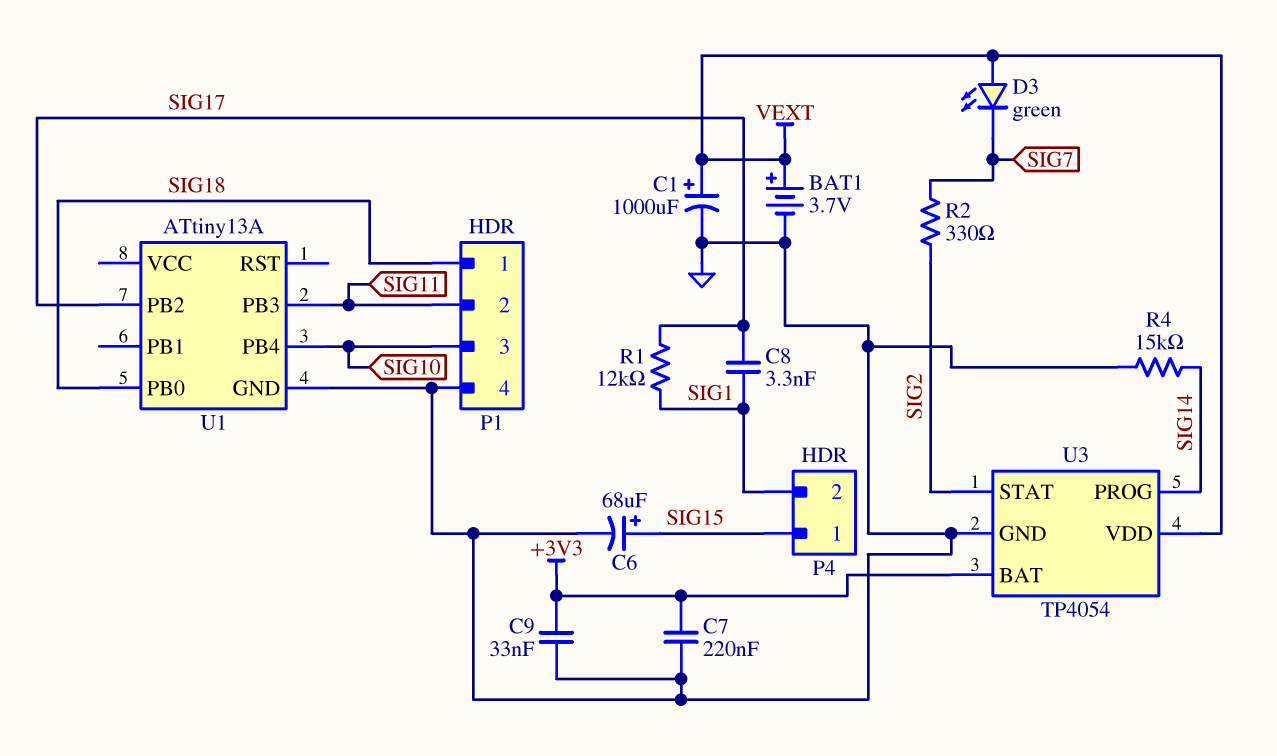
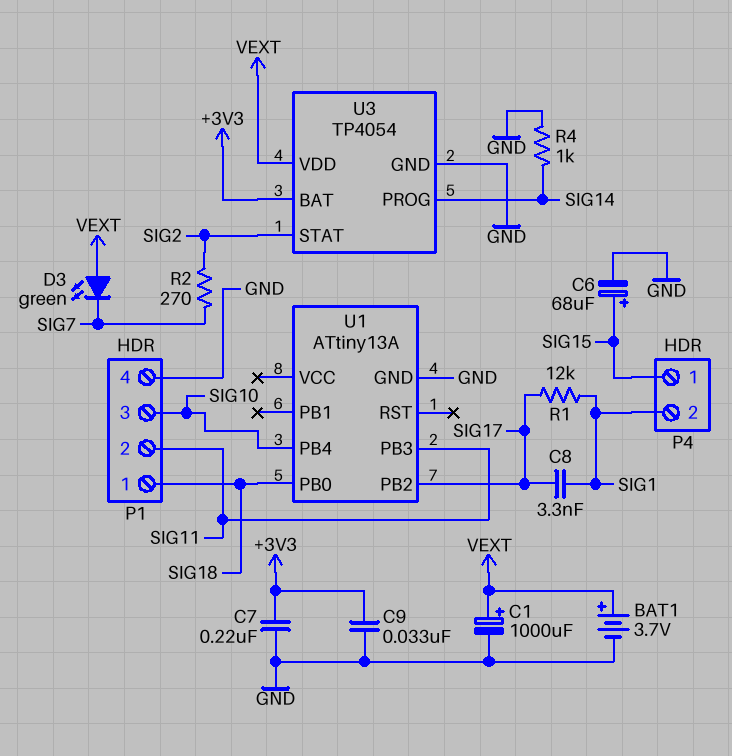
R2: 330 (SIG2, SIG7) -> 270 (SIG2, SIG7)
R4: 15k (GND, SIG14) -> 1k (GND, SIG14)

